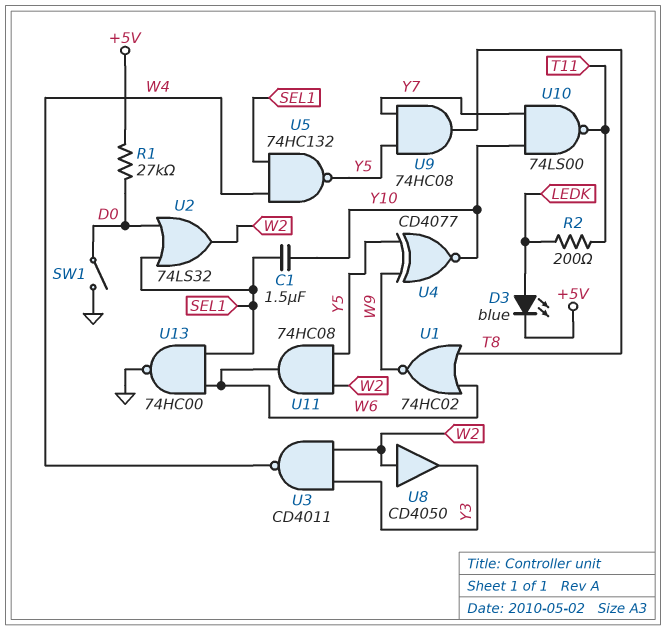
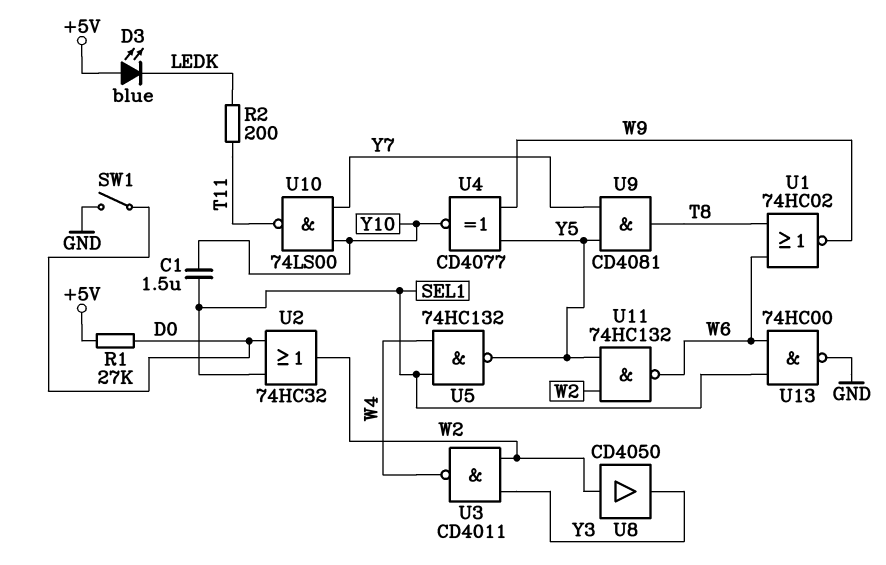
D3: LED blue (A LEDK, K +5V) -> LED blue (A +5V, K LEDK)
U2: OR 74LS32 (in D0, in SEL1, out W2) -> OR 74HC32 (in D0, in SEL1, out W2)
U9: AND 74HC08 (in Y5, in Y7, out T8) -> AND CD4081 (in Y5, in Y7, out T8)
U11: AND 74HC08 (in W2, in Y5, out W6) -> NAND 74HC132 (in W2, in Y5, out W6)

